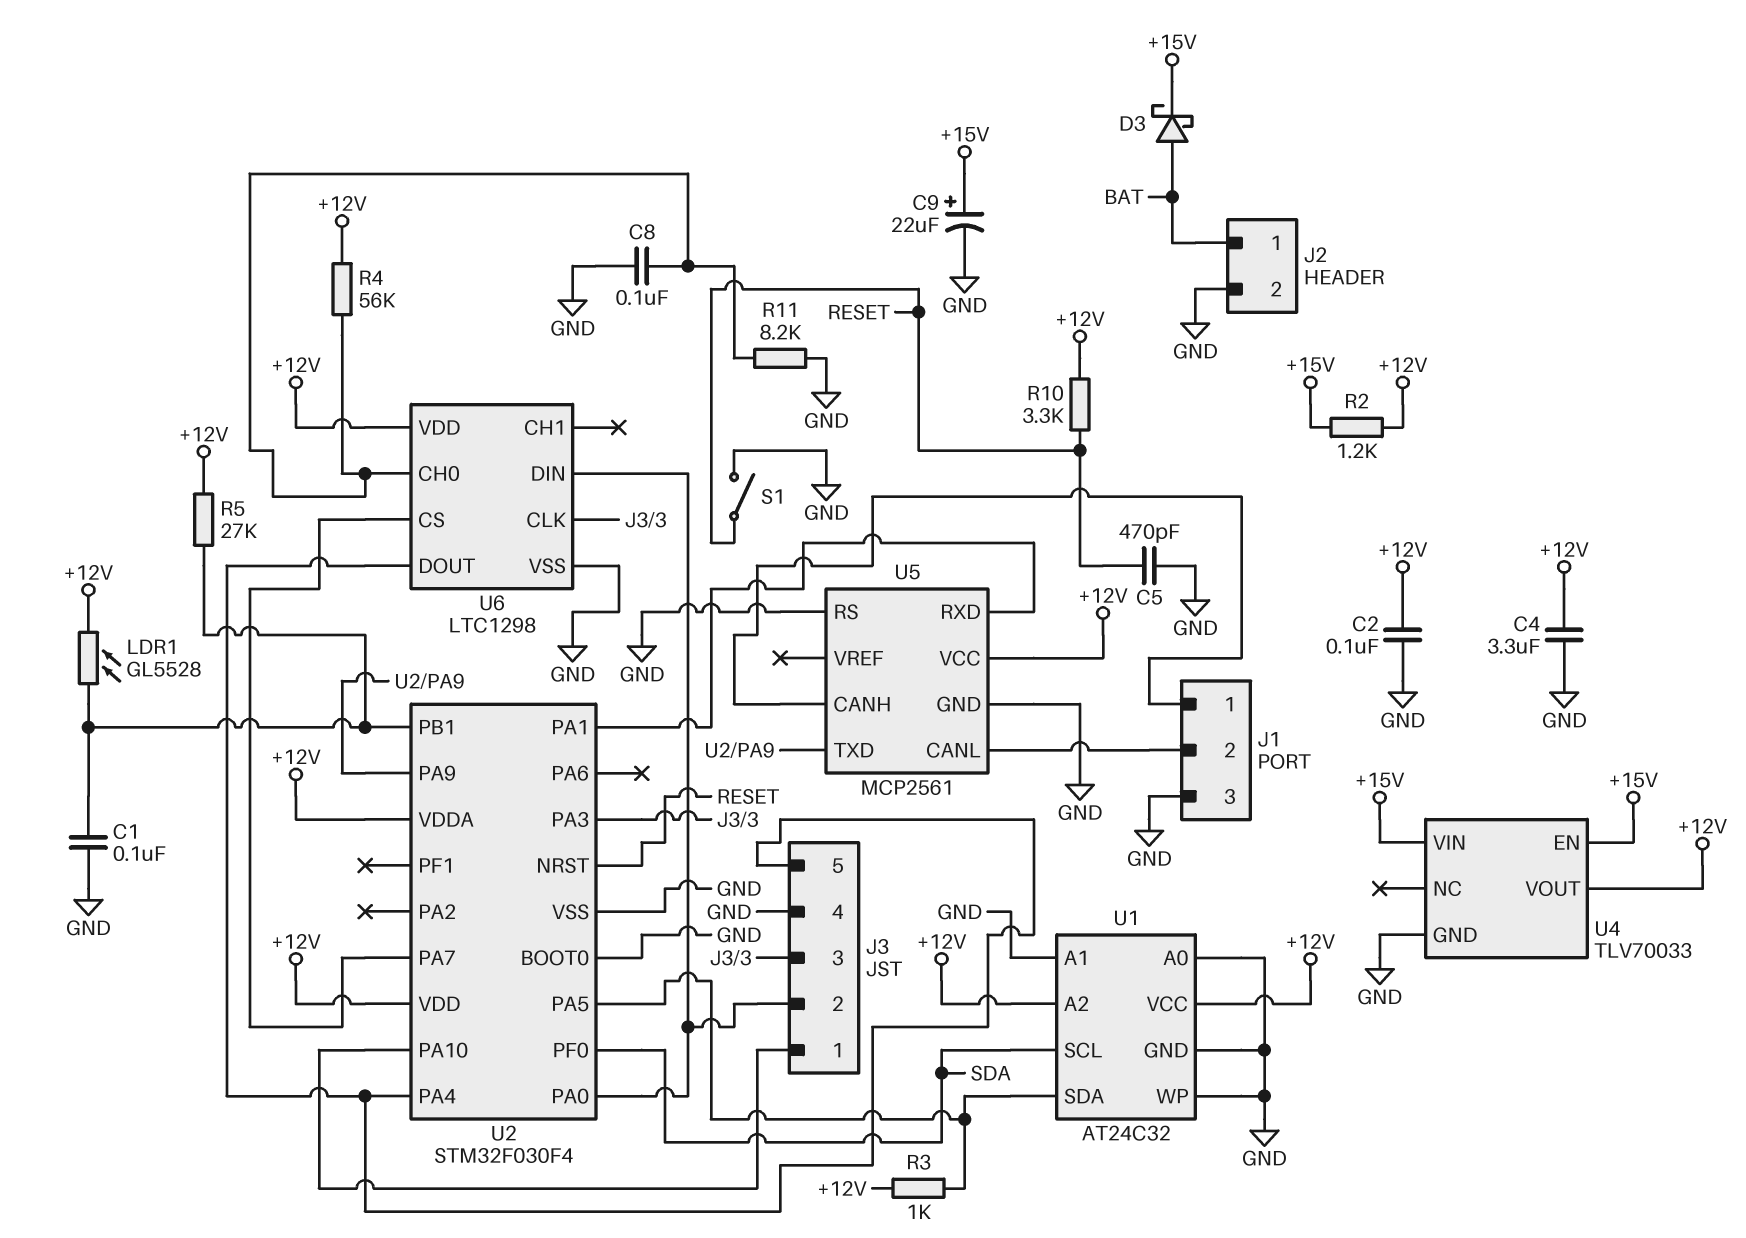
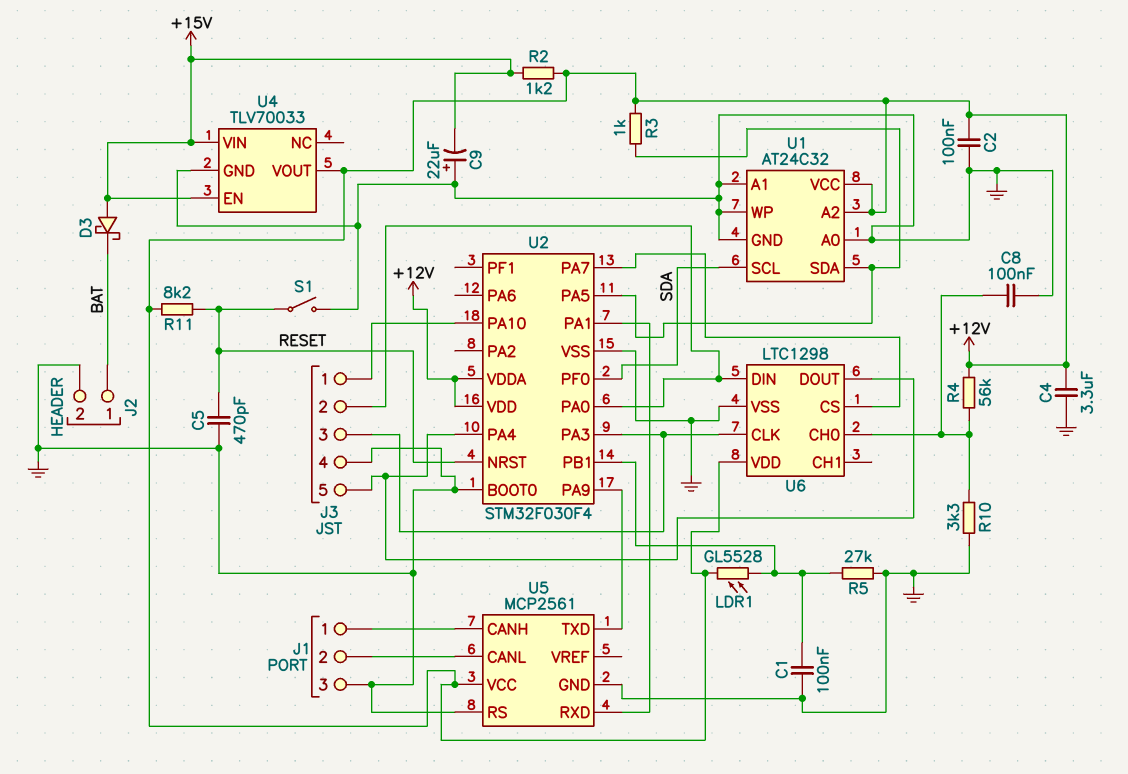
C9: 22uF (plus +15V, minus GND) -> 22uF (plus GND, minus +15V)
D3: schottky (A BAT, K +15V) -> schottky (A +15V, K BAT)
R5: 27k (+12V, U2/PB1) -> 27k (GND, U2/PB1)
R10: 3.3k (+12V, RESET) -> 3.3k (GND, U6/CH0)
R11: 8.2k (GND, U6/CH0) -> 8.2k (+12V, RESET)

